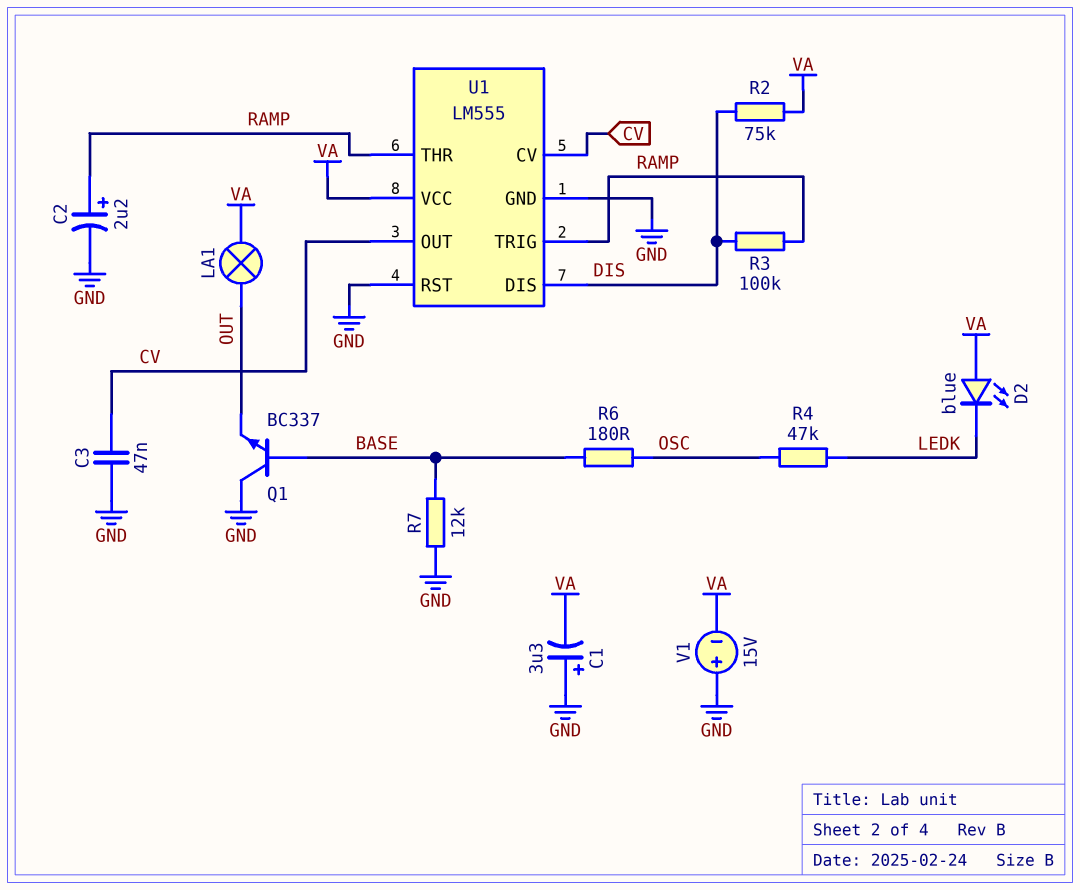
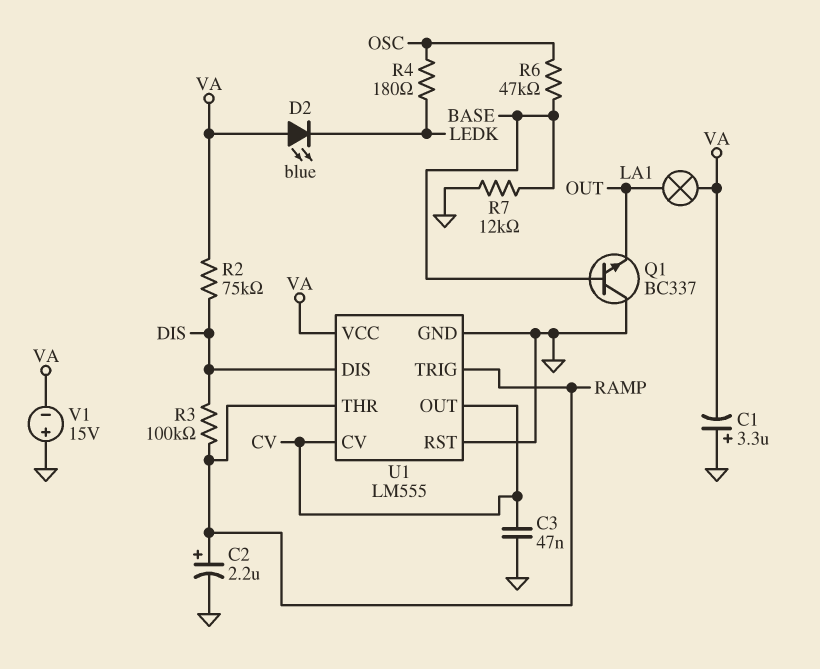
R4: 47k (LEDK, OSC) -> 180 (LEDK, OSC)
R6: 180 (BASE, OSC) -> 47k (BASE, OSC)

